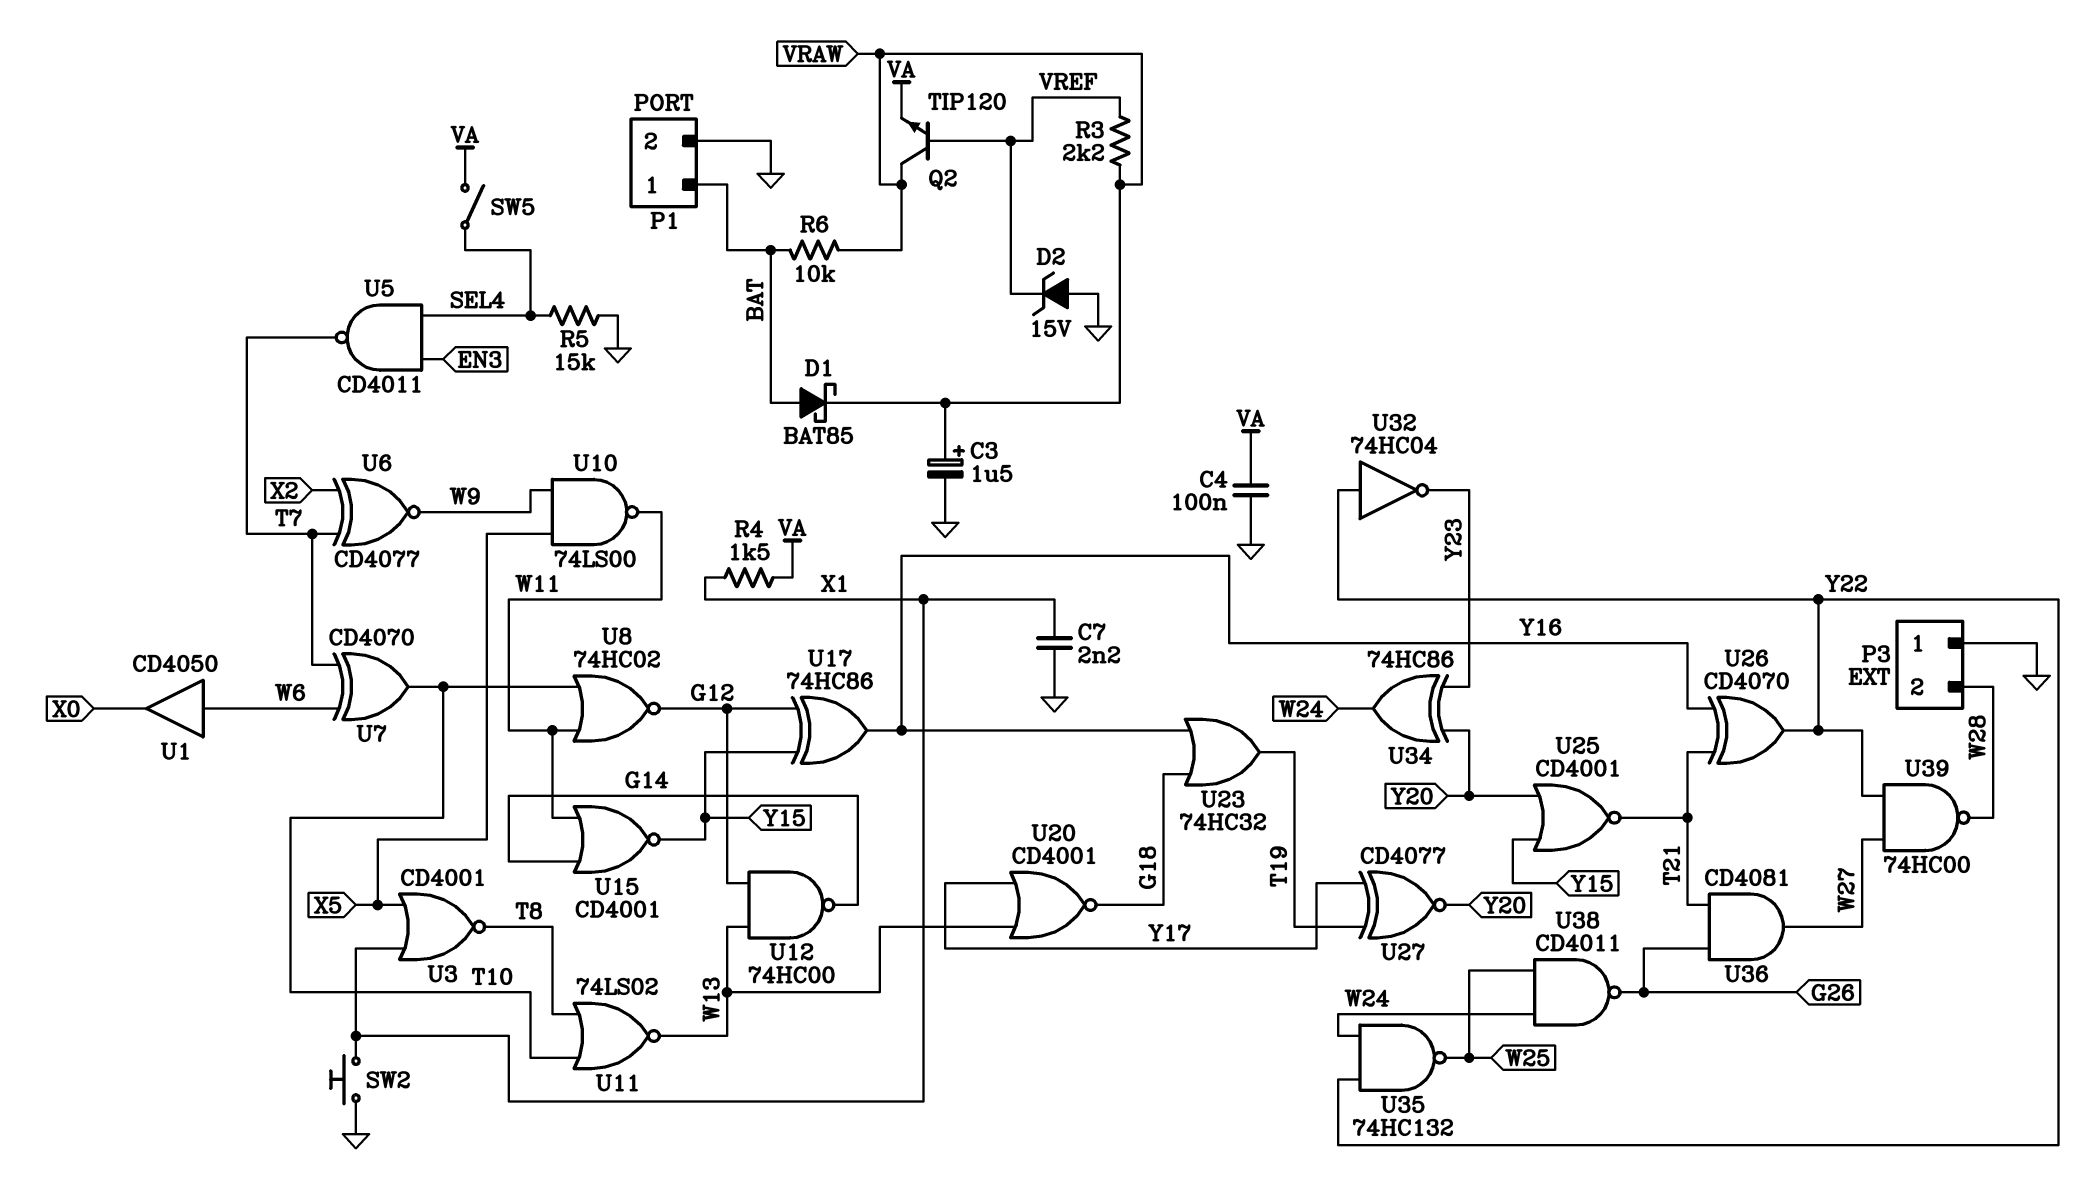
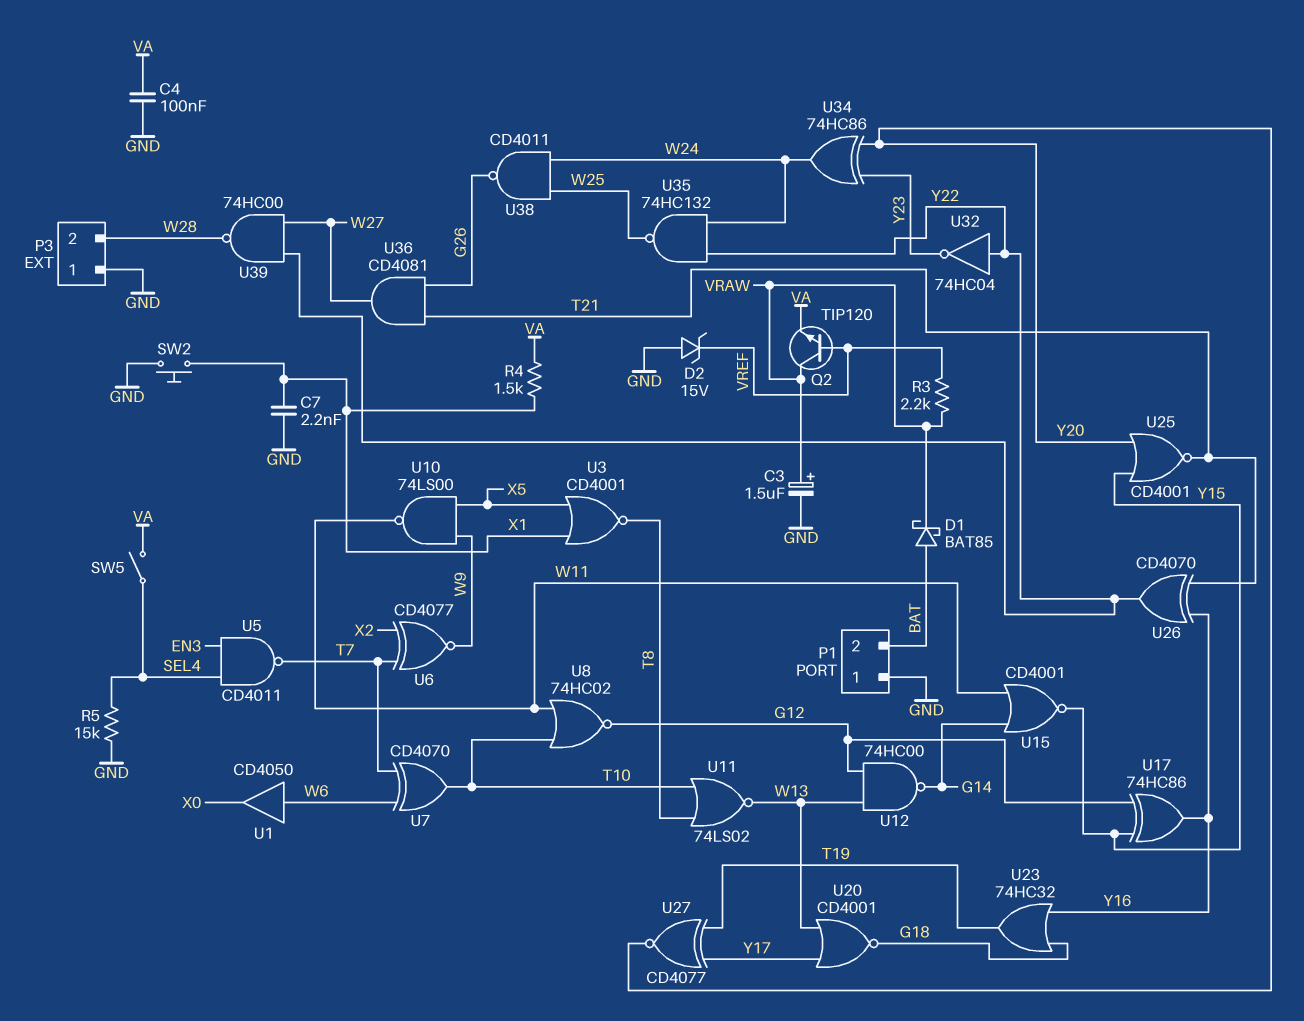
P1 pin 1: BAT -> GND
P1 pin 2: GND -> BAT
R6: 10k (BAT, VRAW) -> none

